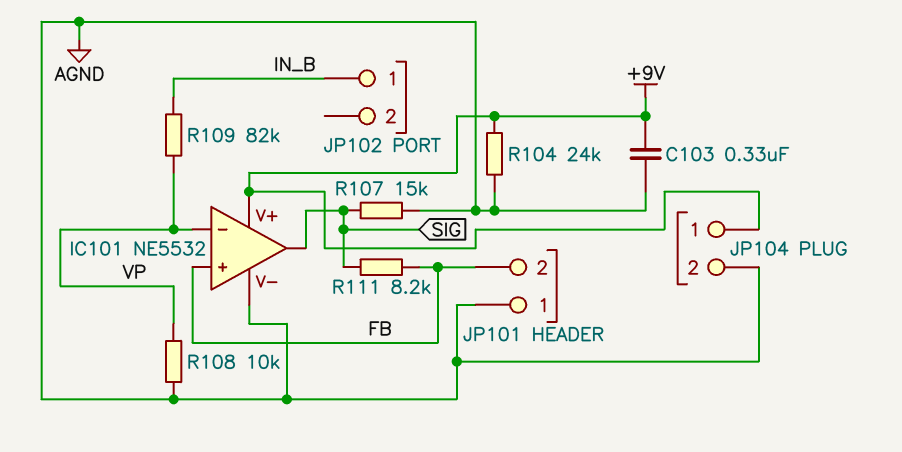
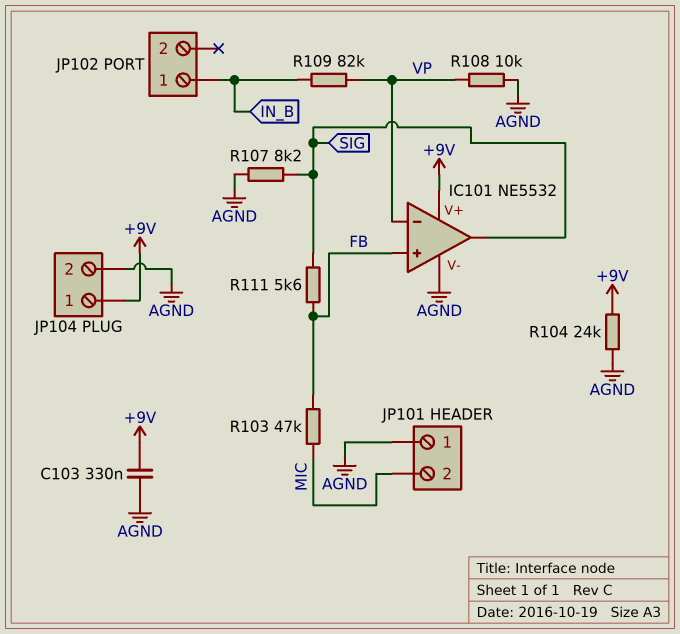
JP101 pin 2: FB -> MIC
R103: none -> 47k (FB, MIC)
R107: 15k (AGND, SIG) -> 8.2k (AGND, SIG)
R111: 8.2k (FB, SIG) -> 5.6k (FB, SIG)

